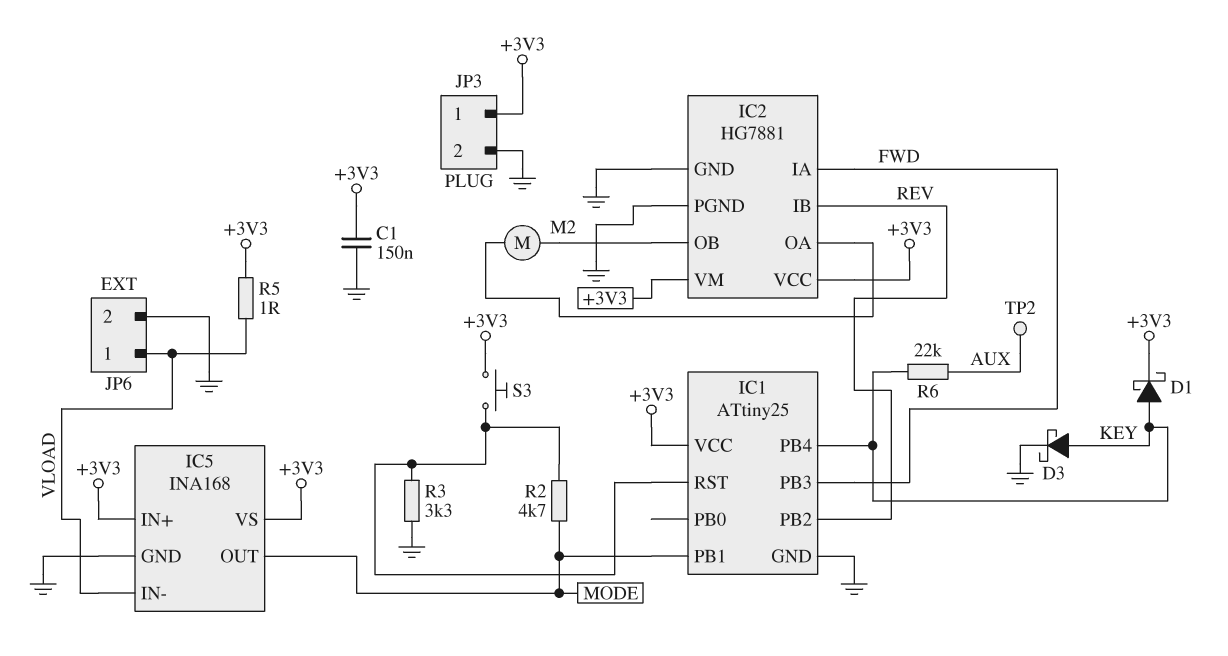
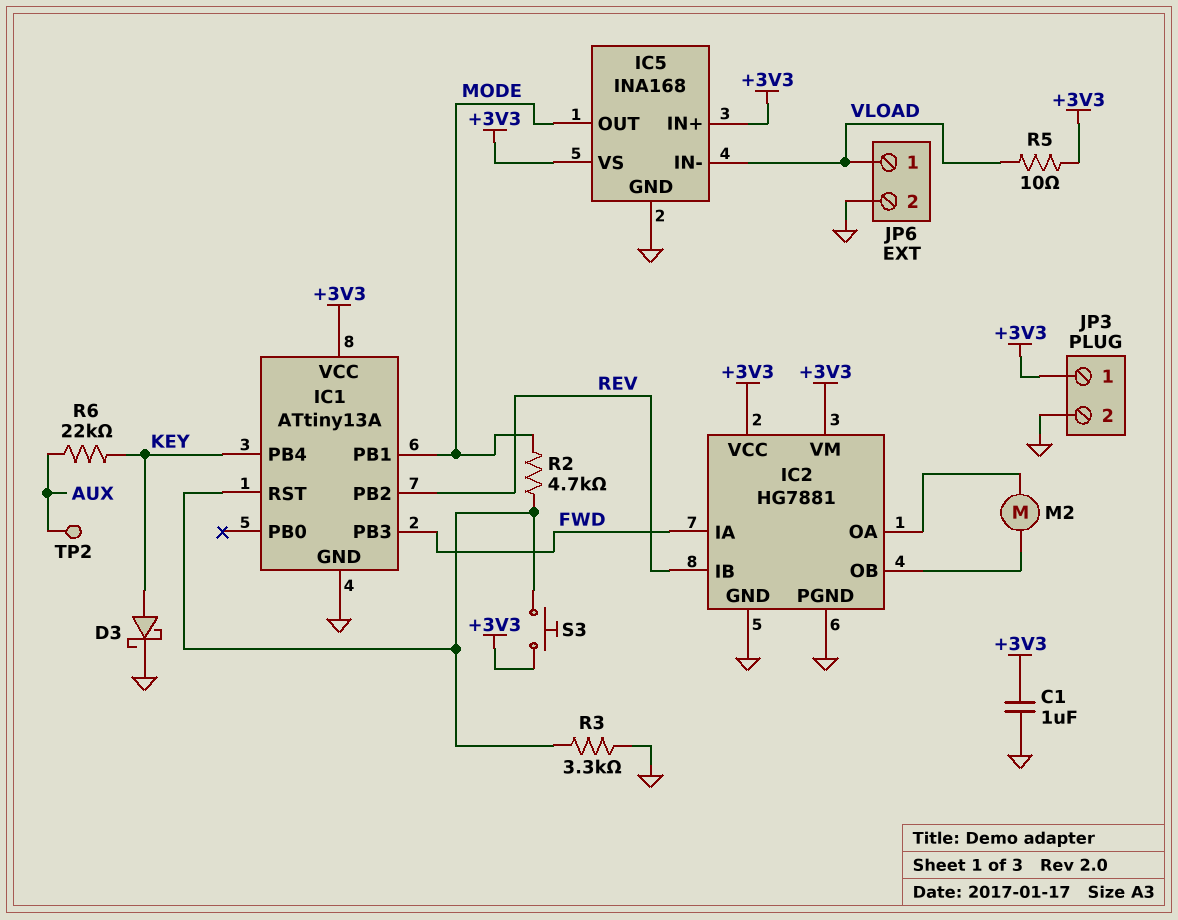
C1: 150nF (+3V3, GND) -> 1uF (+3V3, GND)
D1: schottky (A KEY, K +3V3) -> none
IC1: ATtiny25 -> ATtiny13A
R5: 1 (+3V3, VLOAD) -> 10 (+3V3, VLOAD)

